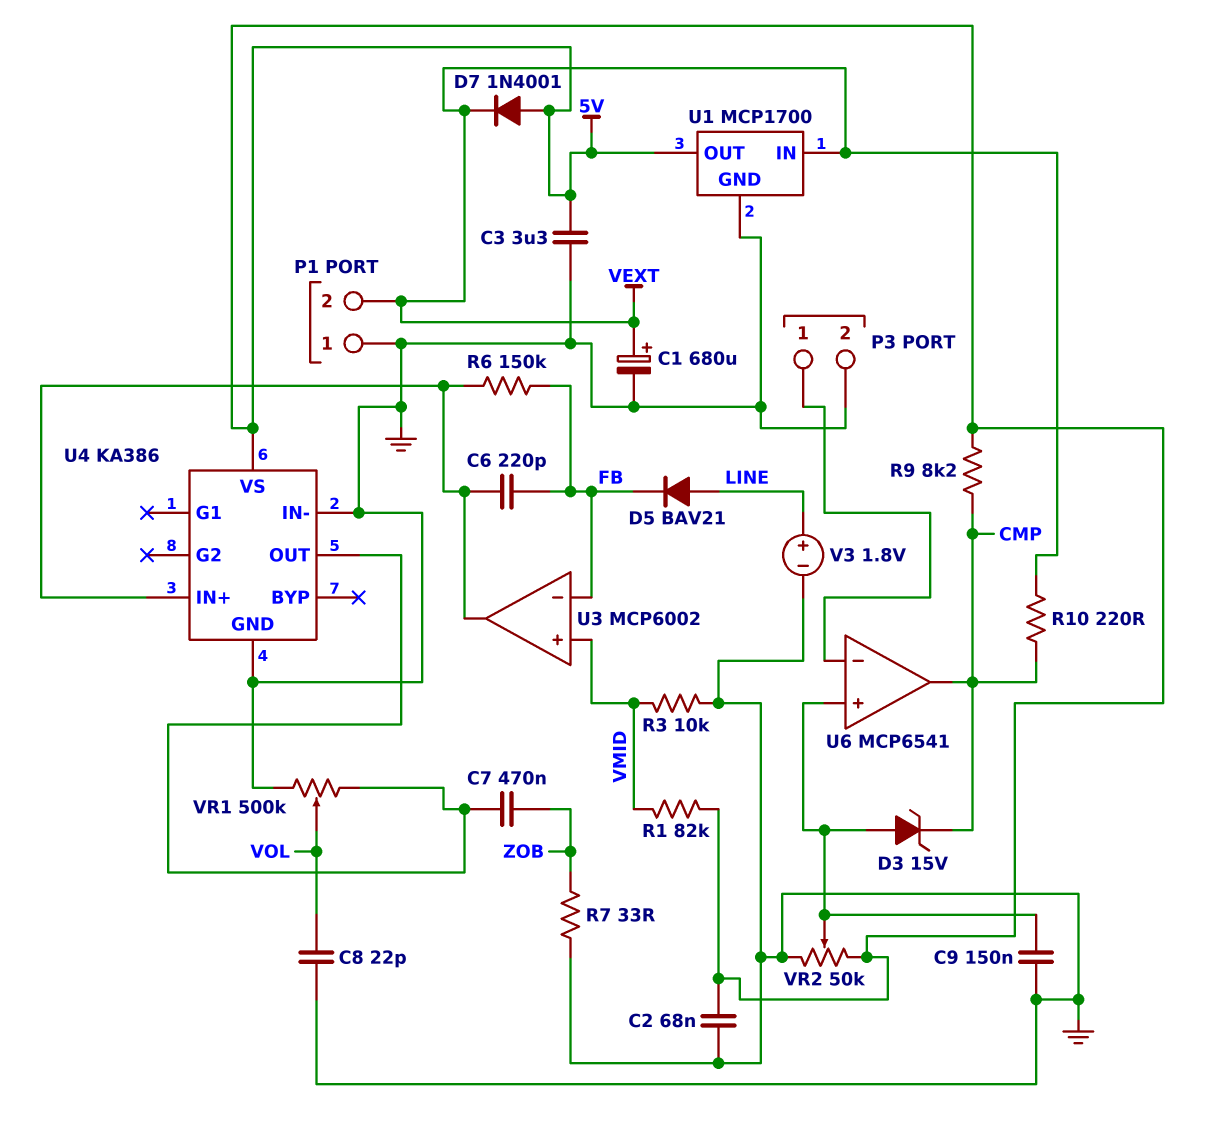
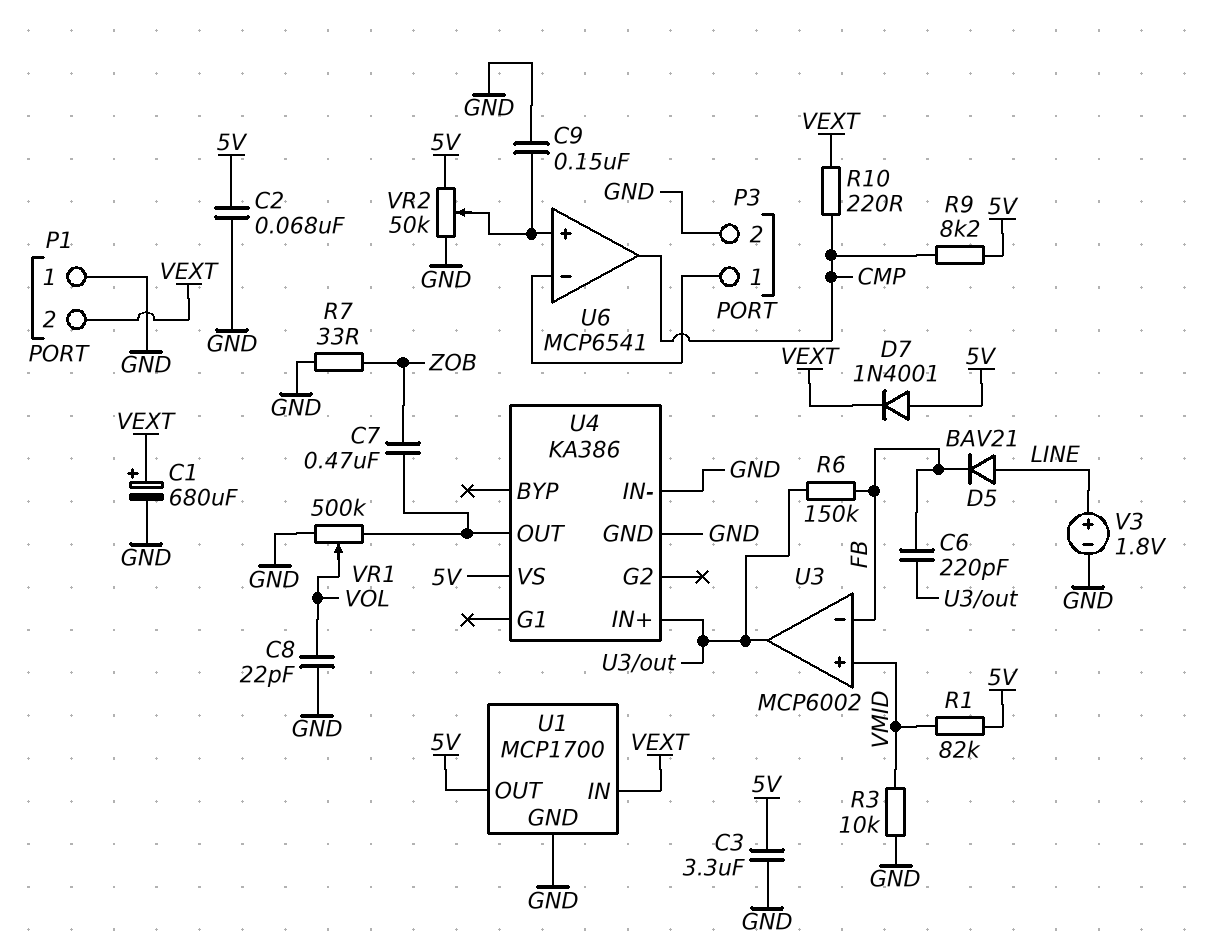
D3: zener 15V (A U6/in+, K CMP) -> none

